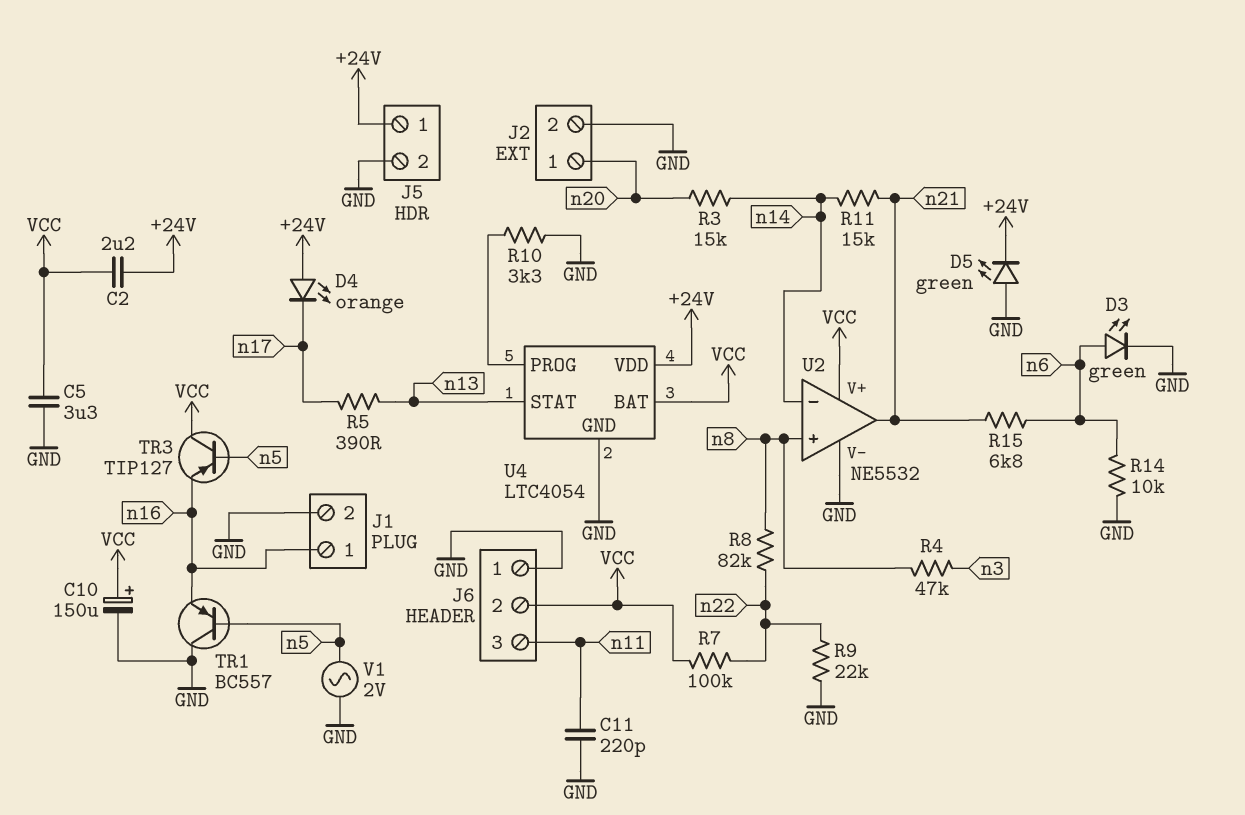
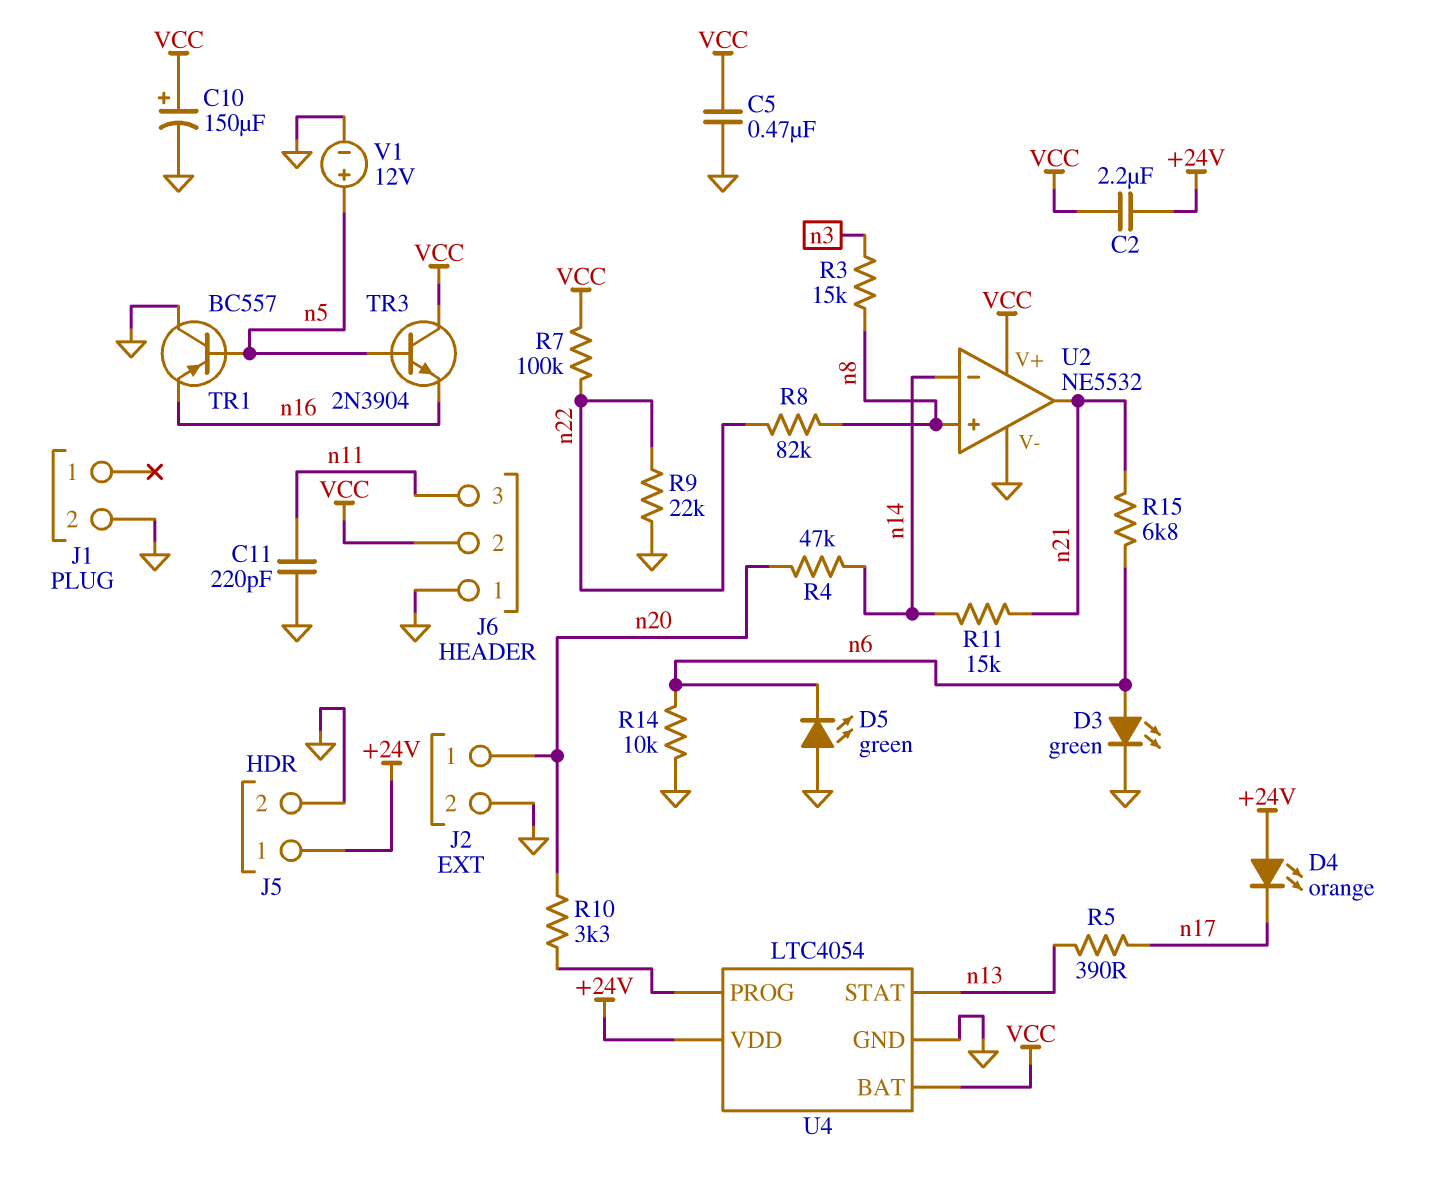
C5: 3.3uF (GND, VCC) -> 470nF (GND, VCC)
D5: LED green (A GND, K +24V) -> LED green (A GND, K n6)
J1 pin 1: n16 -> none
R3: 15k (n14, n20) -> 15k (n3, n8)
R4: 47k (n3, n8) -> 47k (n14, n20)
R10: 3.3k (GND, U4/PROG) -> 3.3k (U4/PROG, n20)
TR3: PNP TIP127 (B n5, C VCC, E n16) -> NPN 2N3904 (B n5, C VCC, E n16)
V1: AC 2V (GND, n5) -> 12V (plus n5, minus GND)

